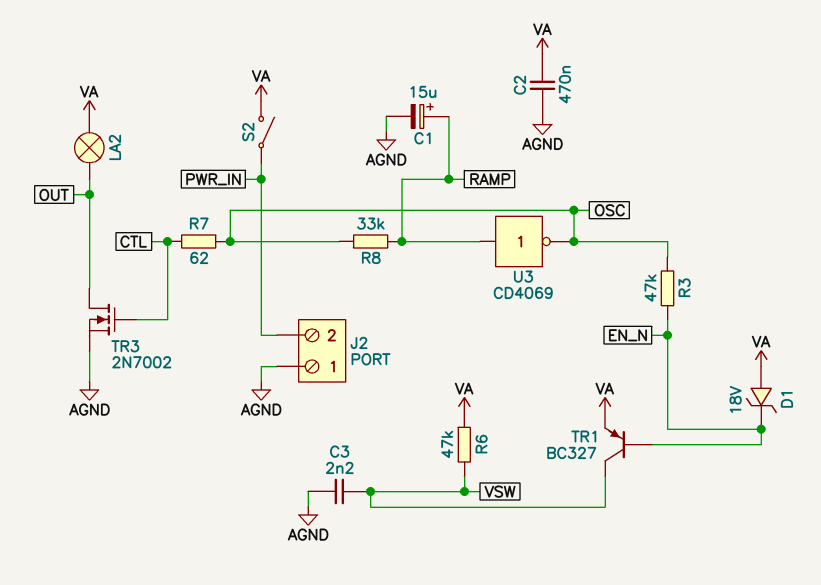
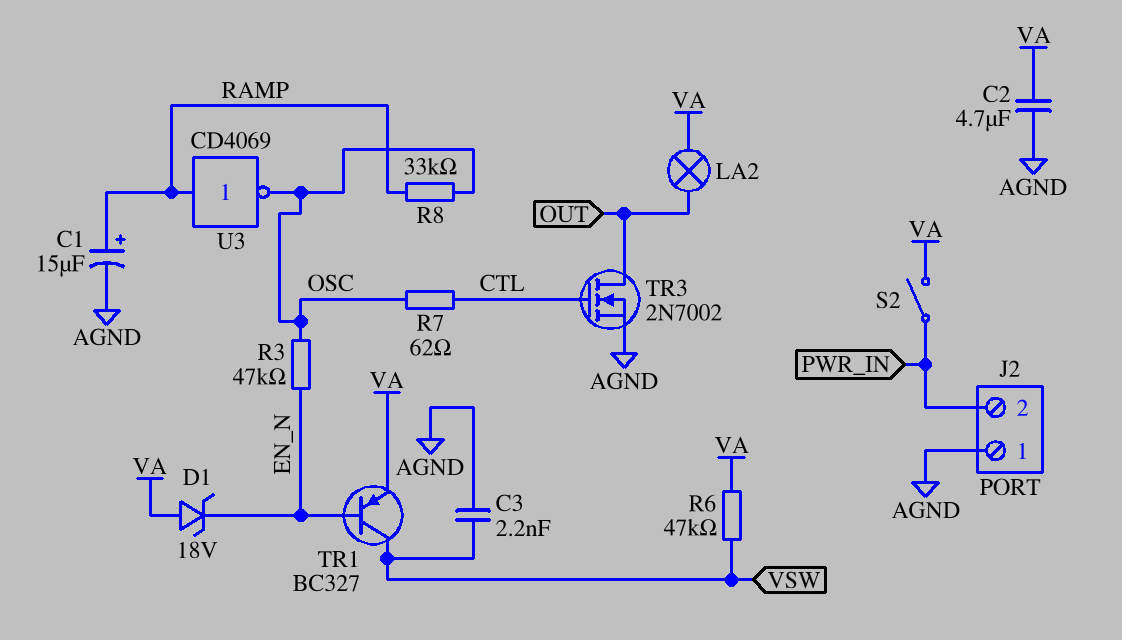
C2: 470nF (AGND, VA) -> 4.7uF (AGND, VA)

